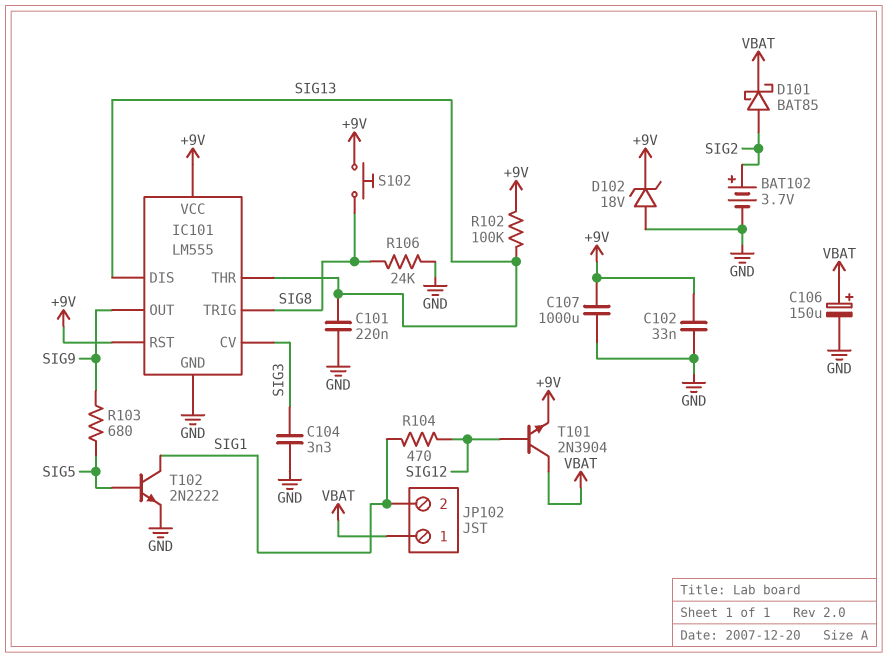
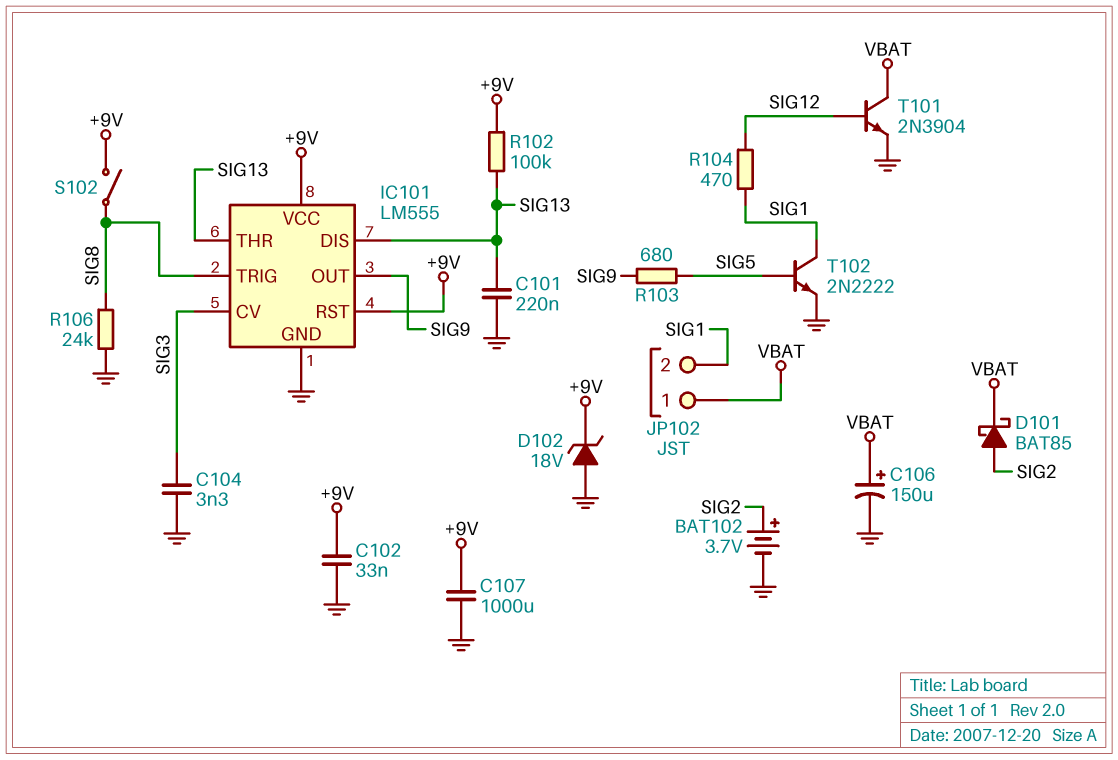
S102: button (+9V, SIG8) -> switch (+9V, SIG8)
T101: NPN 2N3904 (B SIG12, C VBAT, E +9V) -> NPN 2N3904 (B SIG12, C VBAT, E GND)

